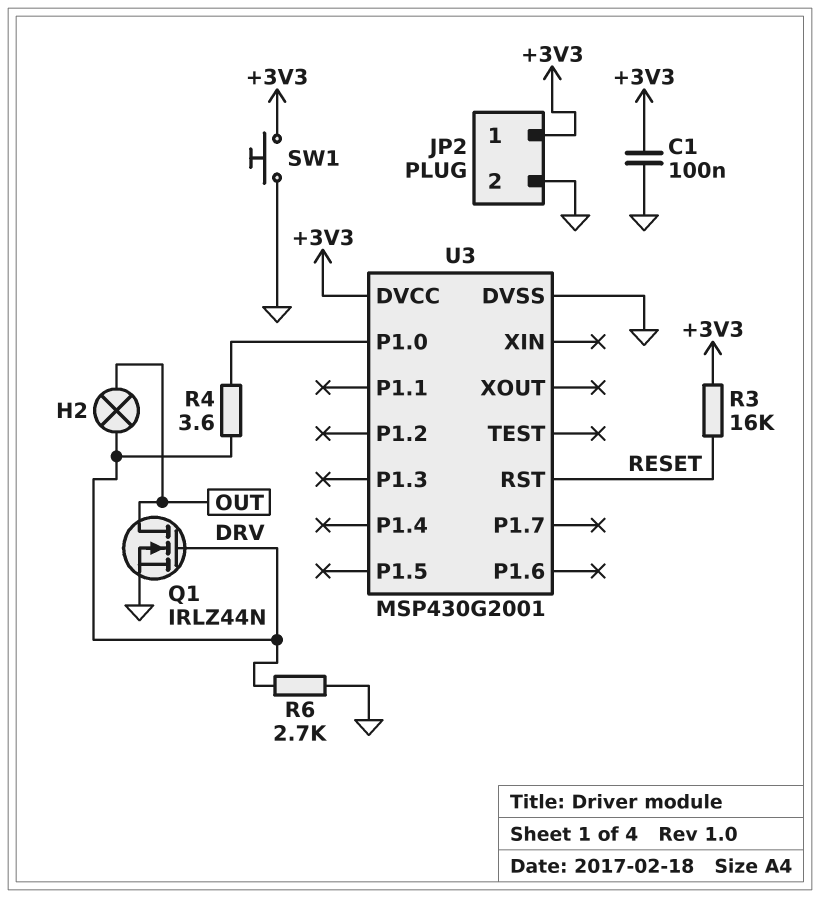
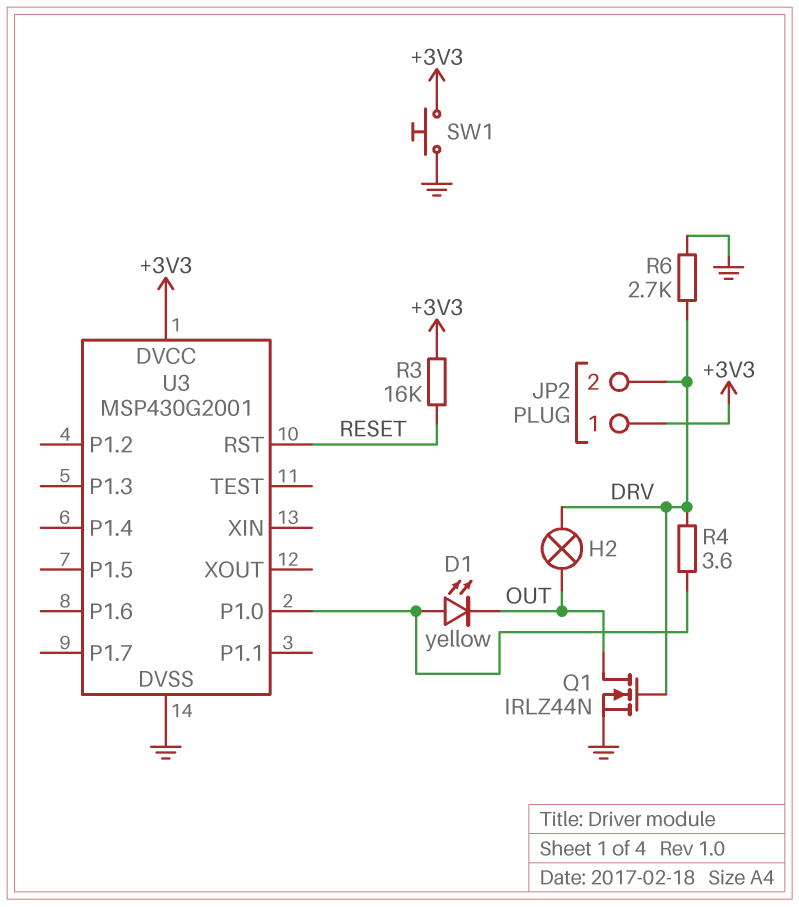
C1: 100nF (+3V3, GND) -> none
D1: none -> LED yellow (A U3/P1.0, K OUT)
JP2 pin 2: GND -> DRV

